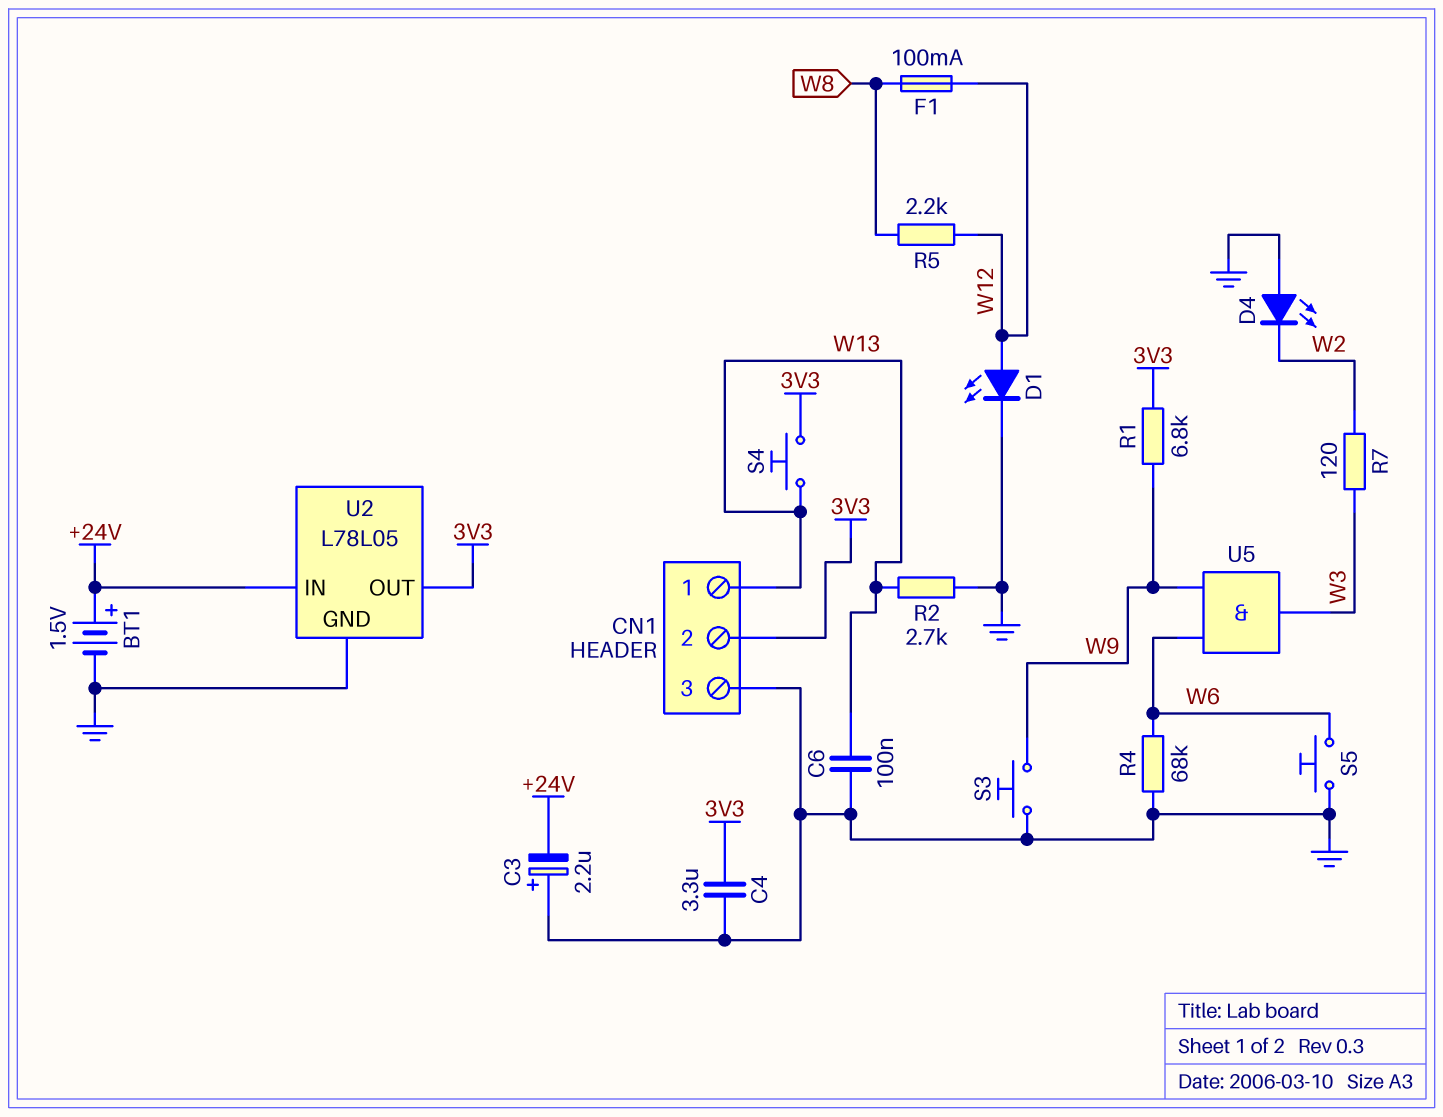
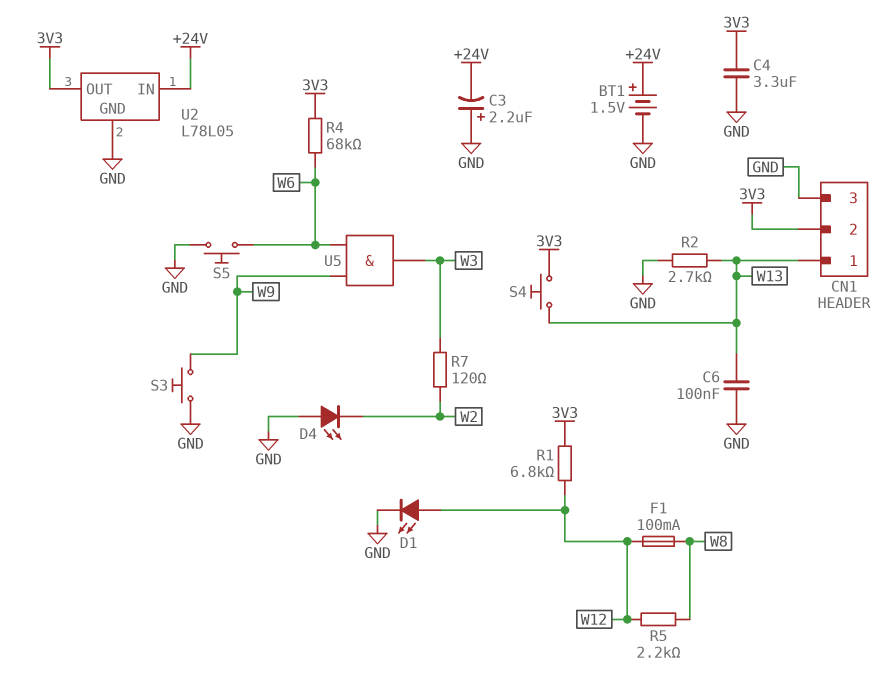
R1: 6.8k (3V3, W9) -> 6.8k (3V3, W12)
R4: 68k (GND, W6) -> 68k (3V3, W6)

